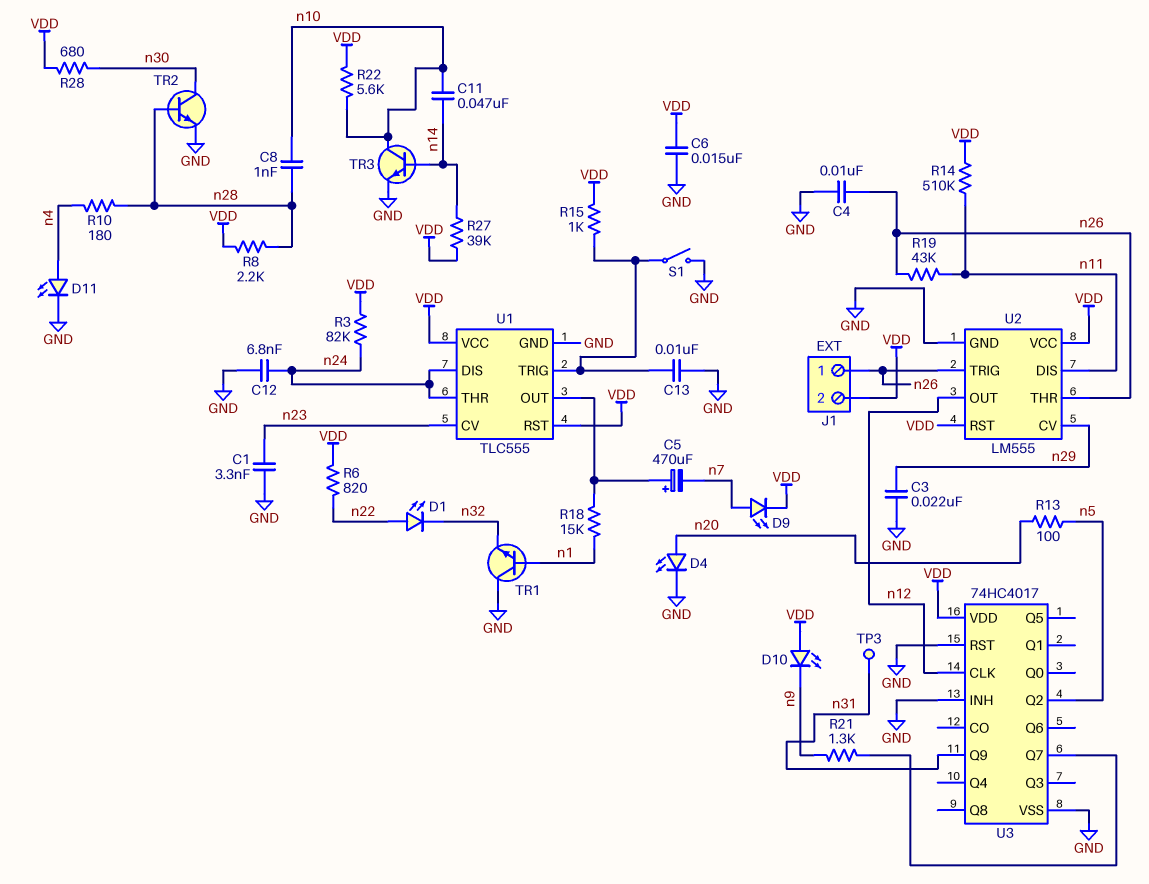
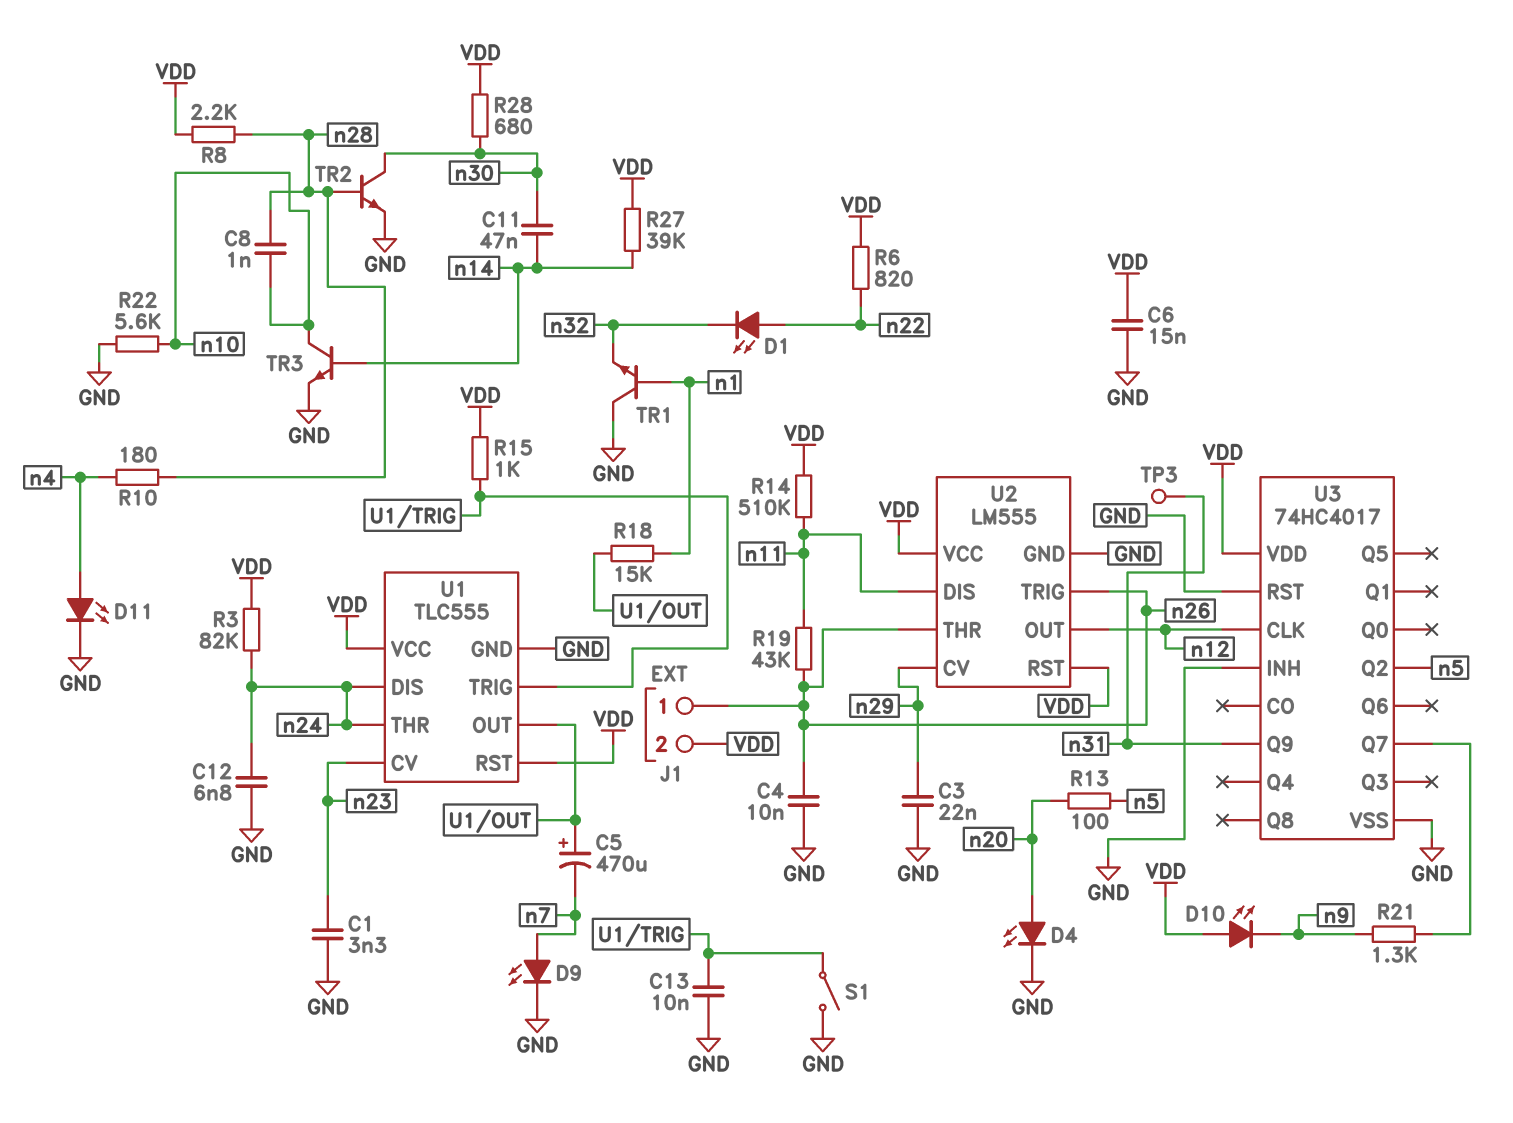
C11: 47nF (n10, n14) -> 47nF (n14, n30)
D9: LED (A n7, K VDD) -> LED (A n7, K GND)
R22: 5.6k (VDD, n10) -> 5.6k (GND, n10)

